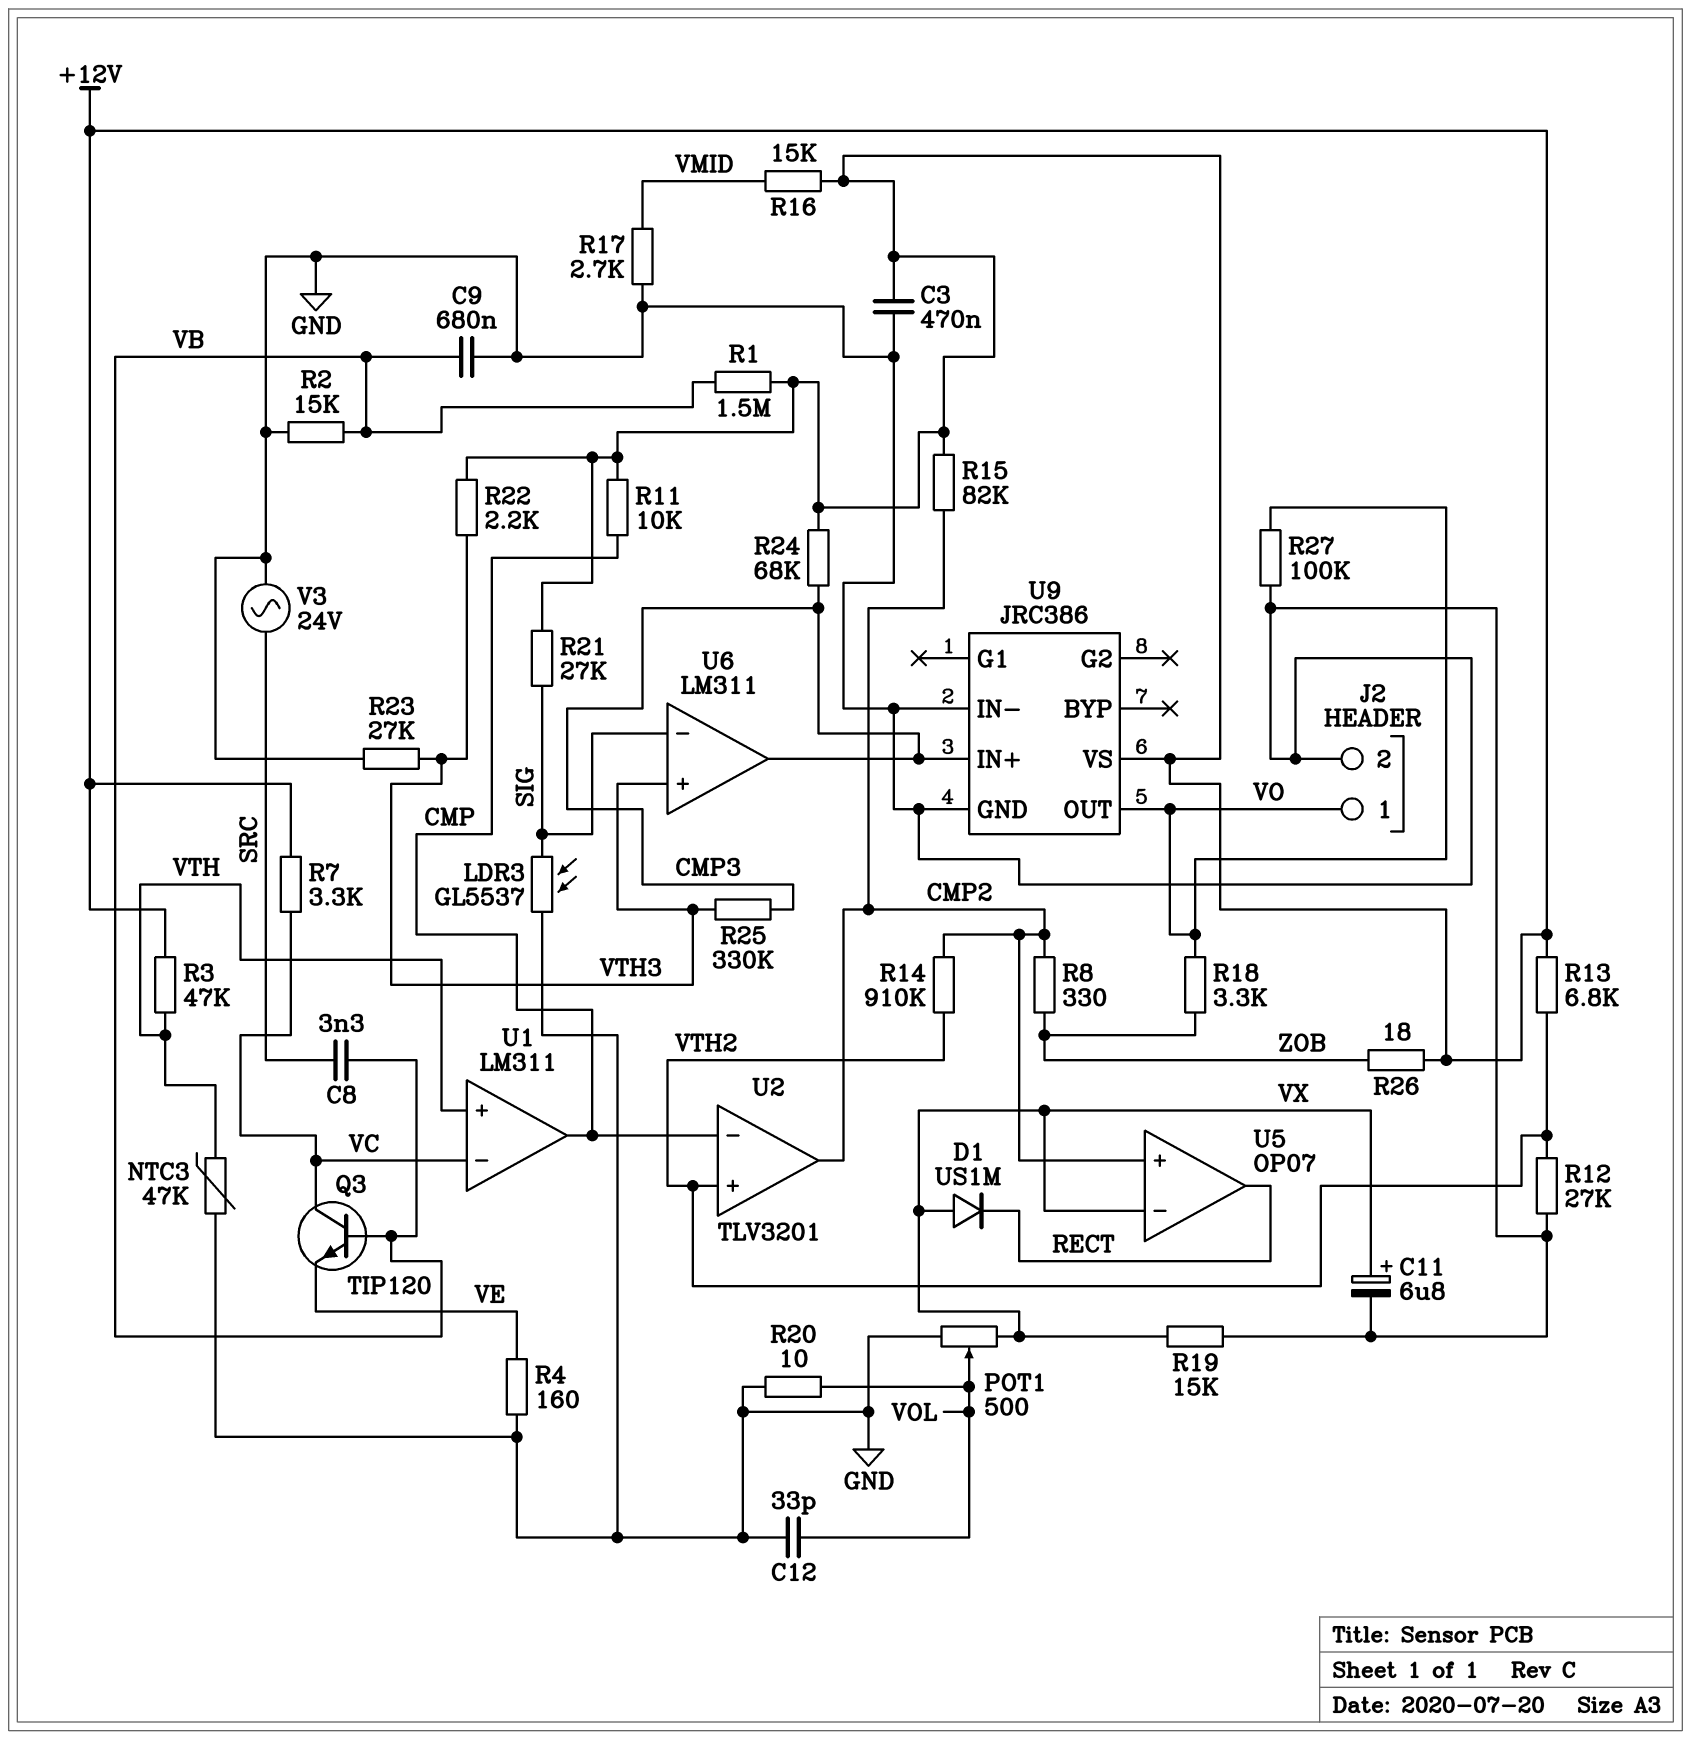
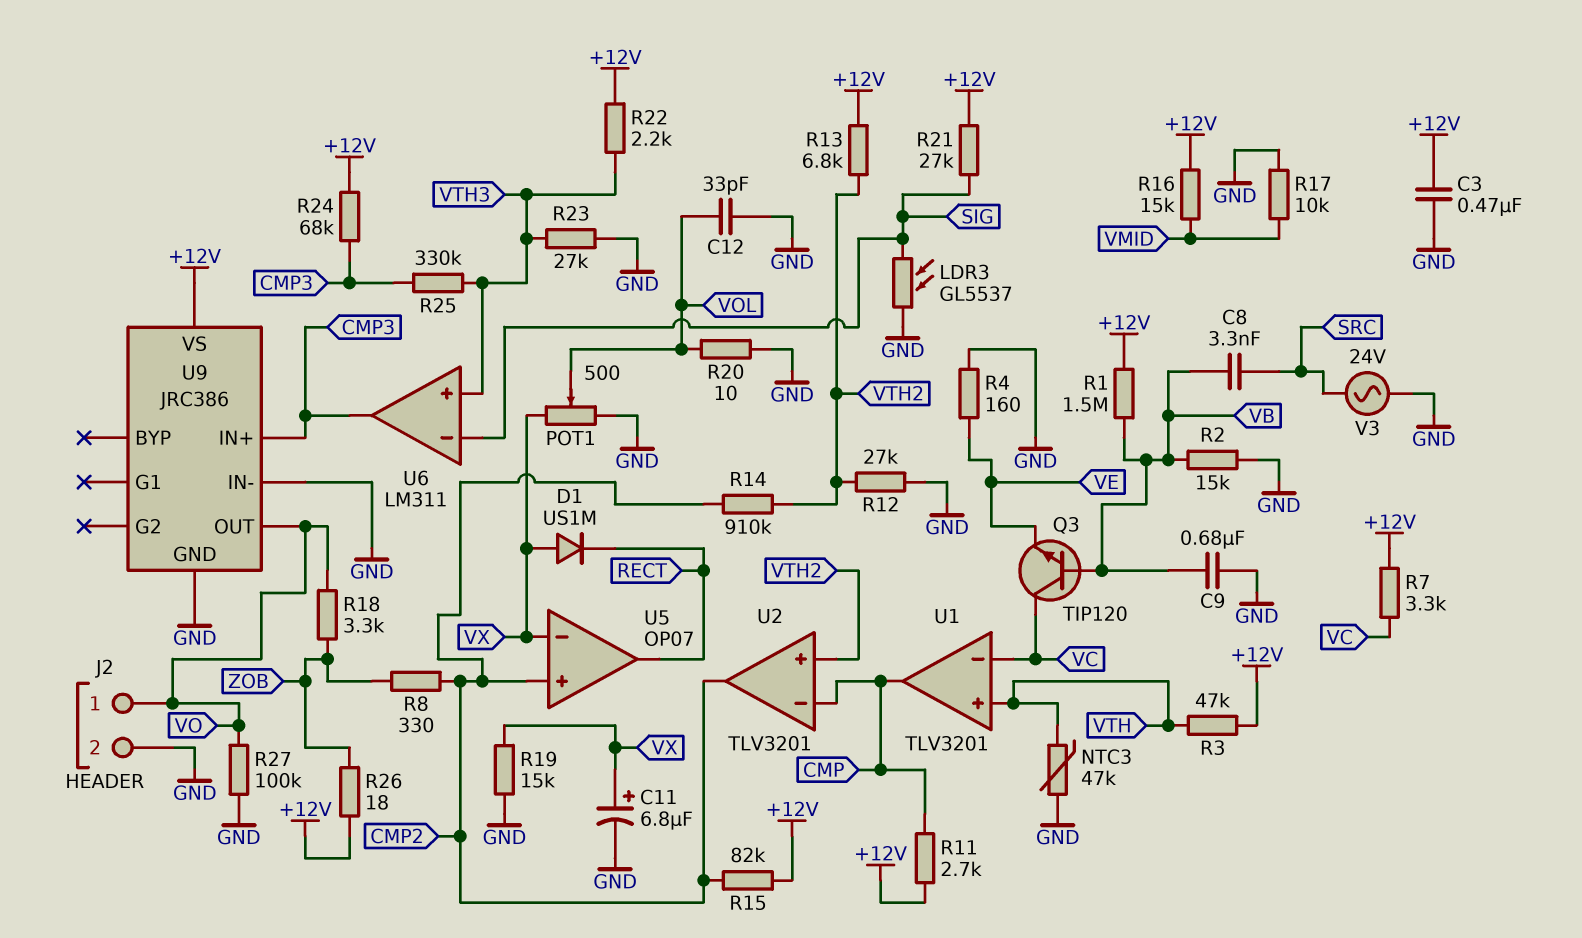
R11: 10k (+12V, CMP) -> 2.7k (+12V, CMP)
R17: 2.7k (GND, VMID) -> 10k (GND, VMID)
U1: LM311 -> TLV3201

